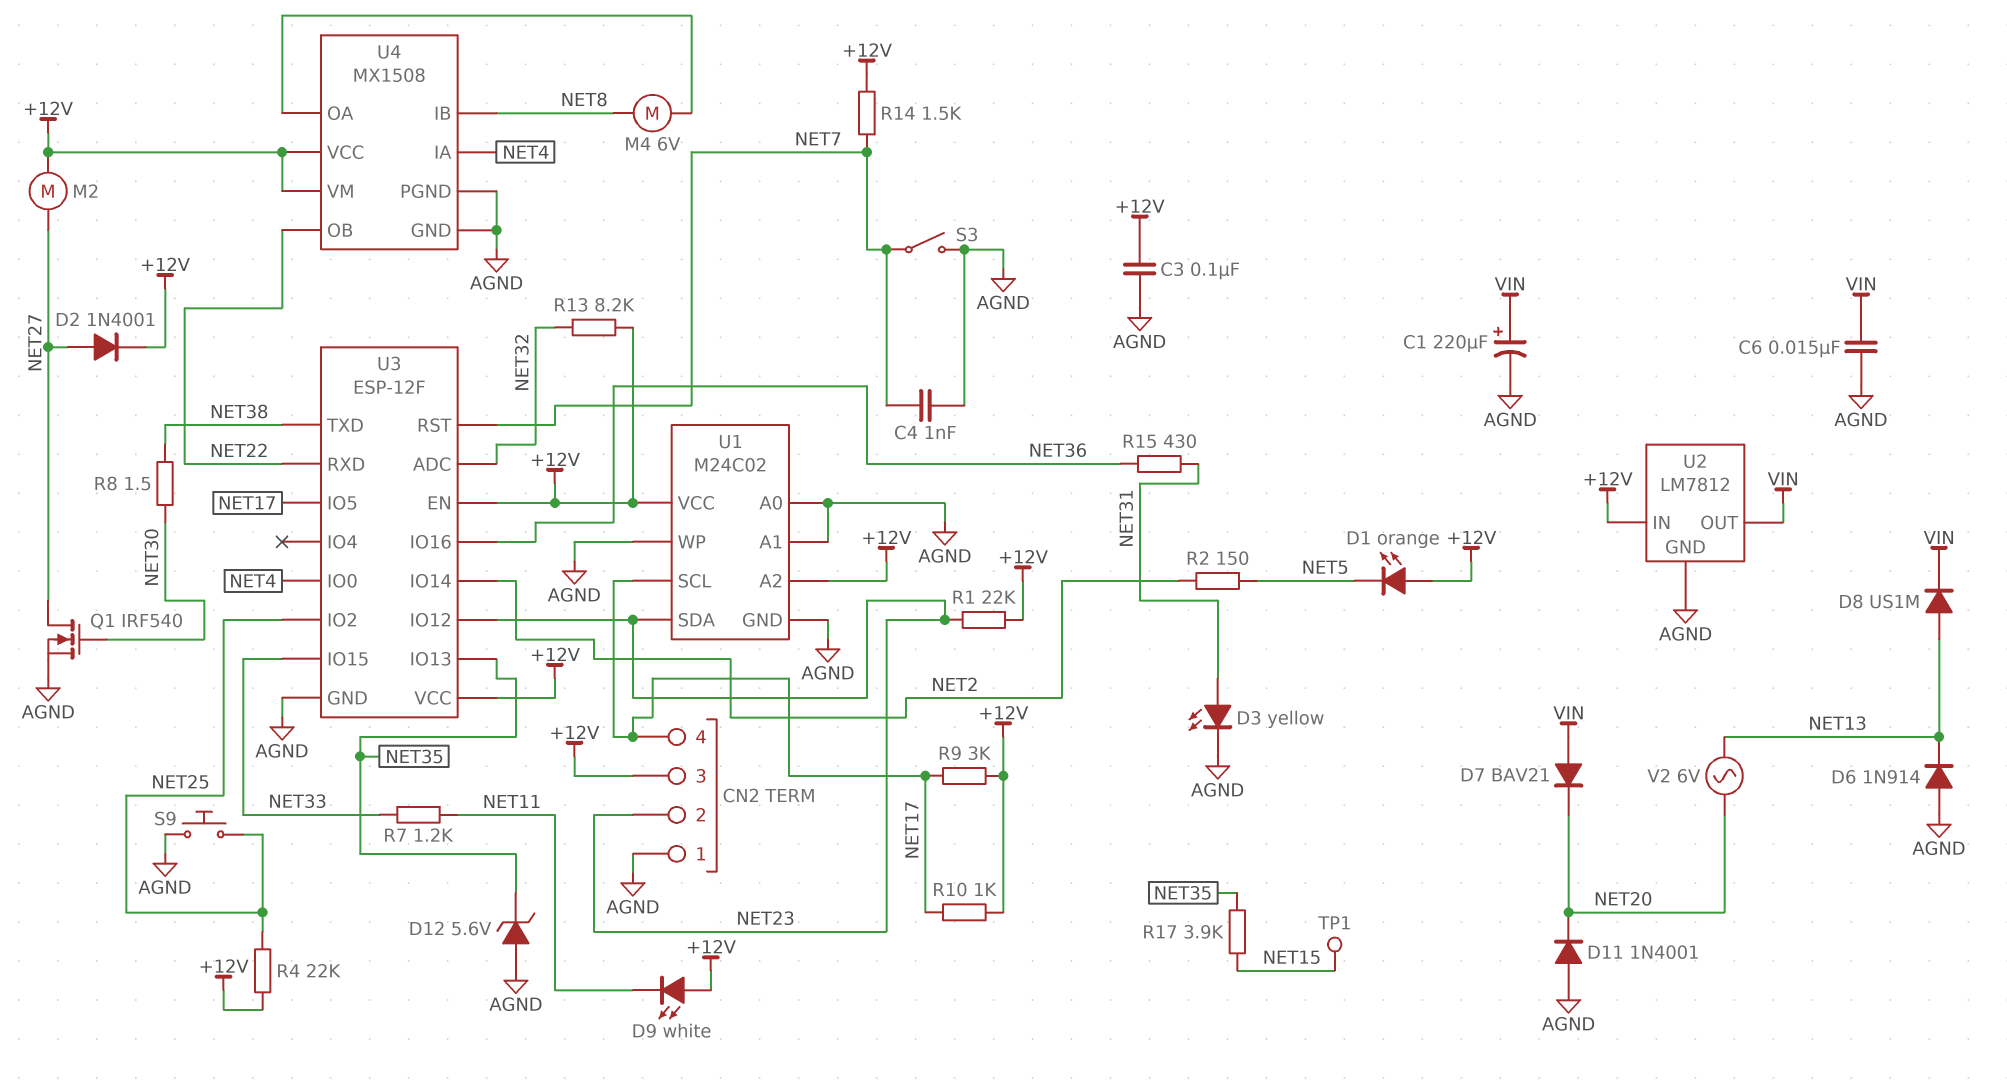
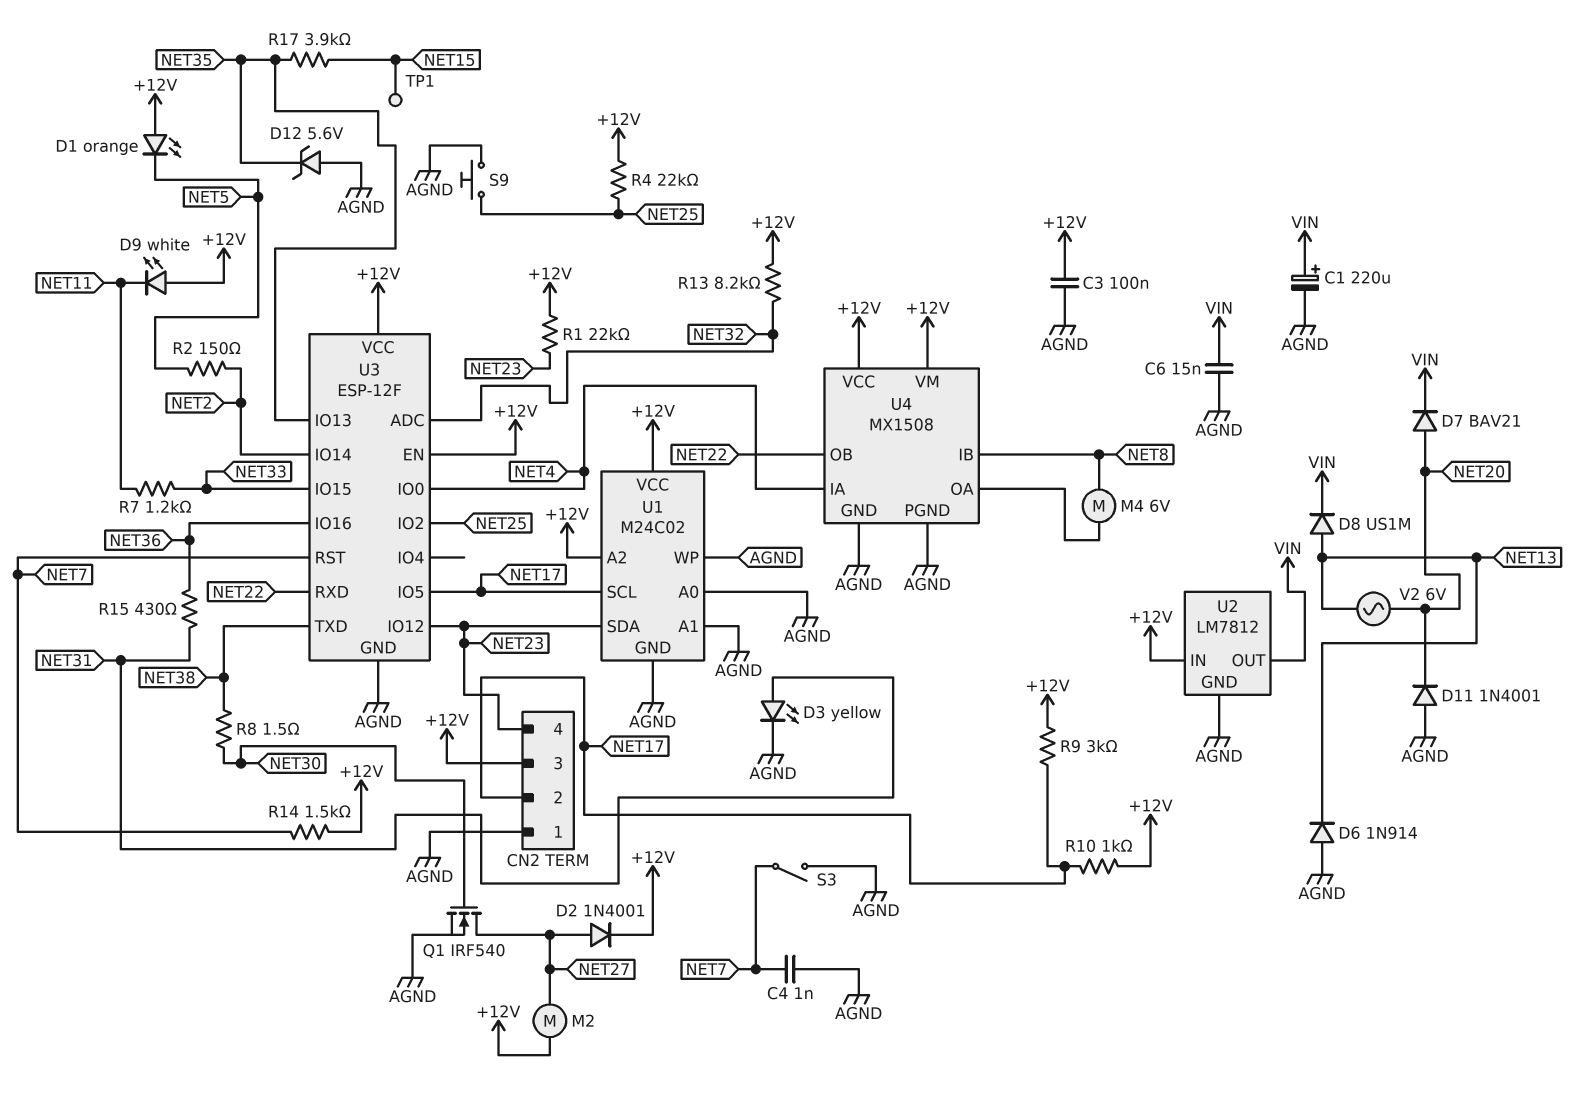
CN2 pin 2: NET23 -> NET17
CN2 pin 4: NET17 -> NET23
D7: diode BAV21 (A VIN, K NET20) -> diode BAV21 (A NET20, K VIN)

